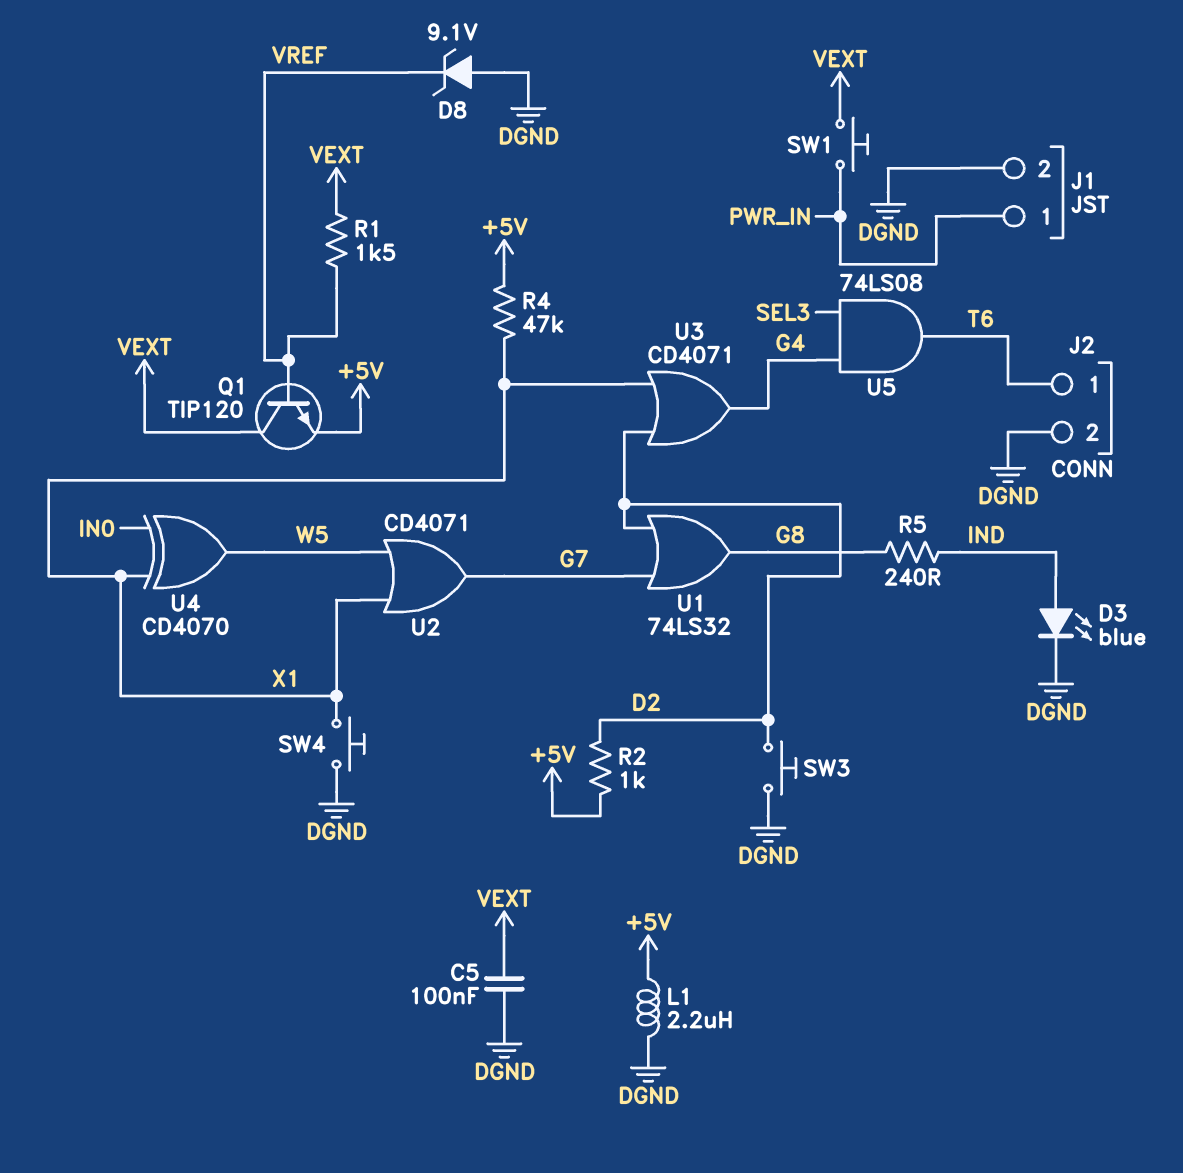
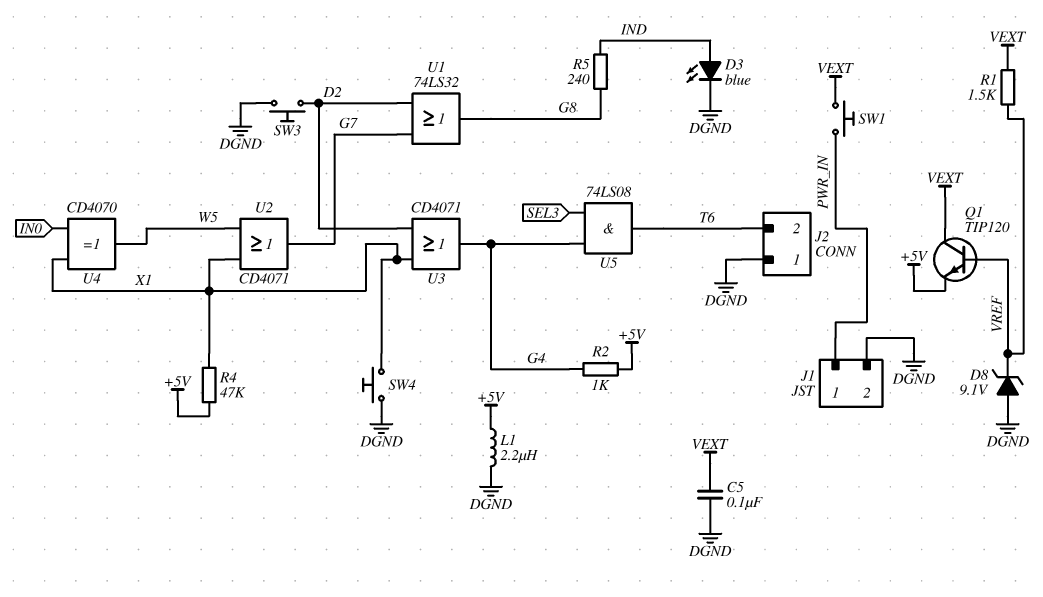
J2 pin 1: T6 -> DGND
J2 pin 2: DGND -> T6
R2: 1k (+5V, D2) -> 1k (+5V, G4)

